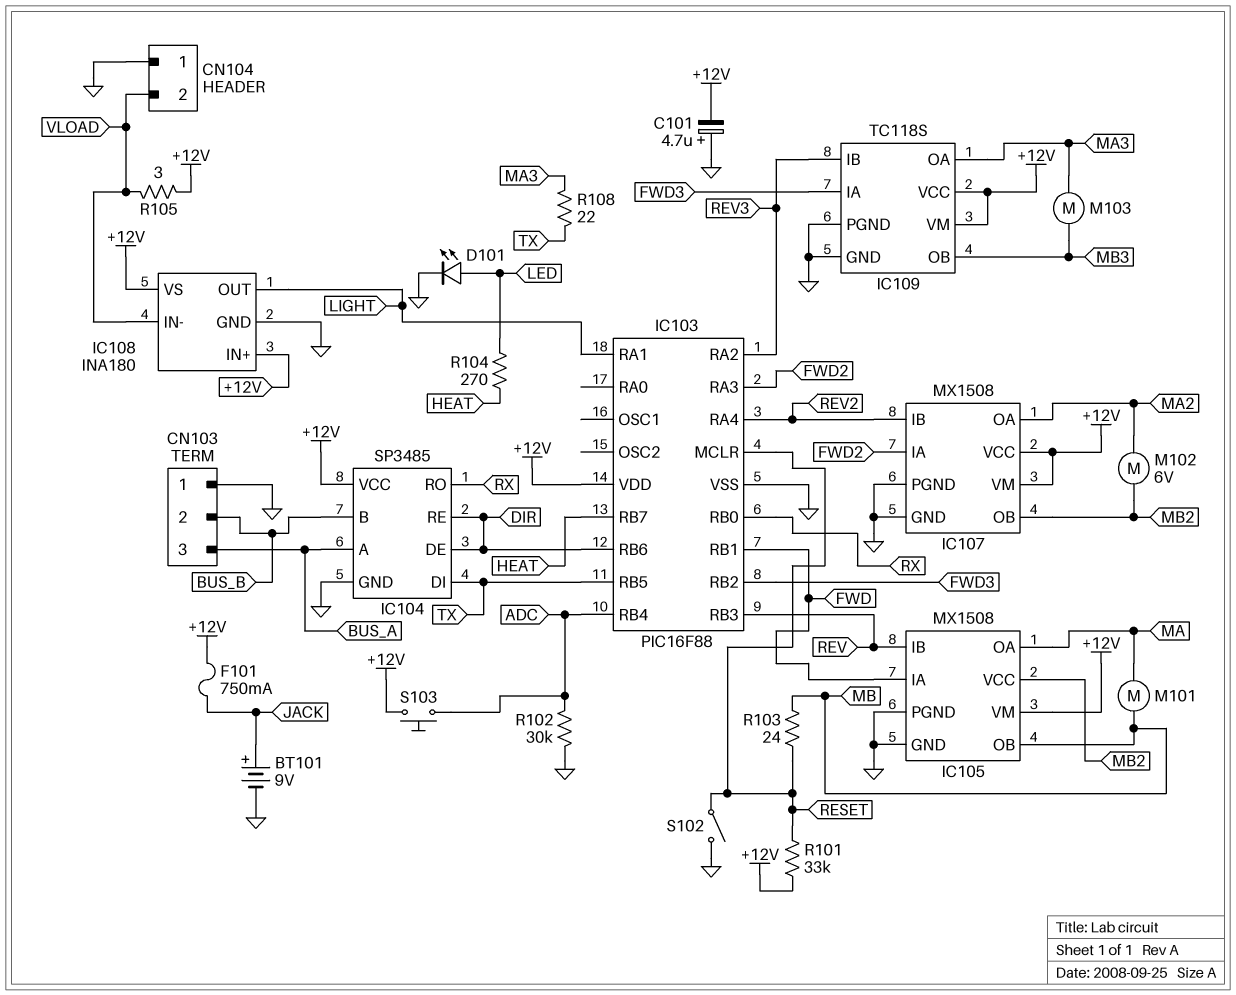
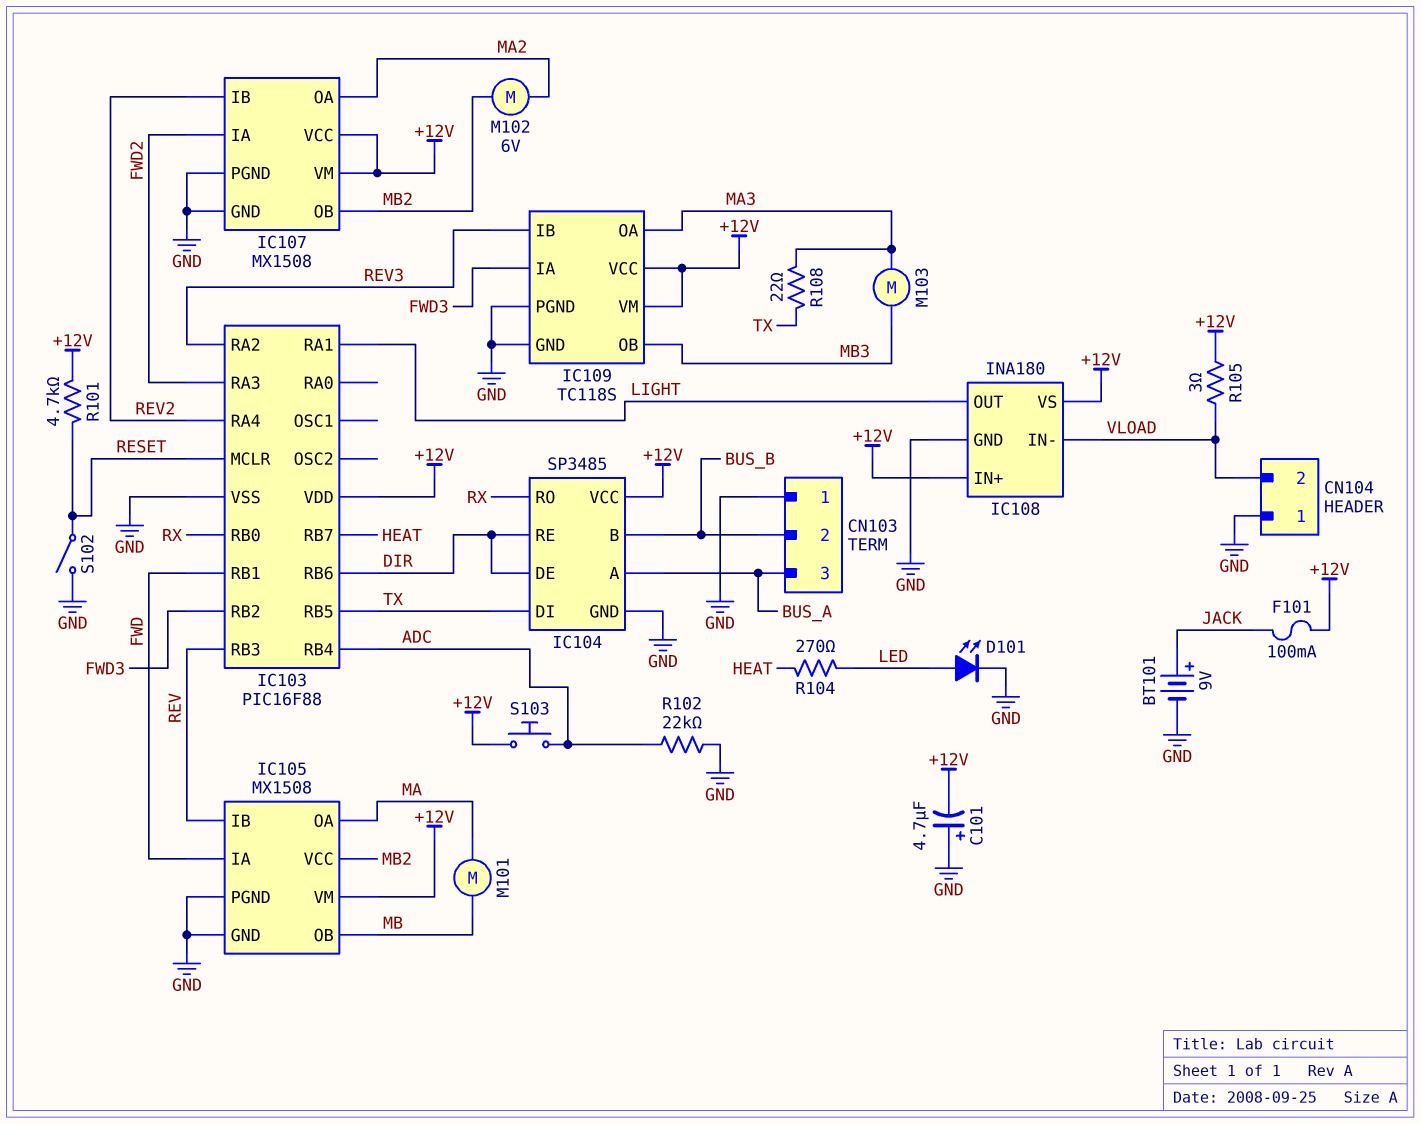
F101: 750mA (+12V, JACK) -> 100mA (+12V, JACK)
R101: 33k (+12V, RESET) -> 4.7k (+12V, RESET)
R102: 30k (ADC, GND) -> 22k (ADC, GND)
R103: 24 (MB, RESET) -> none

